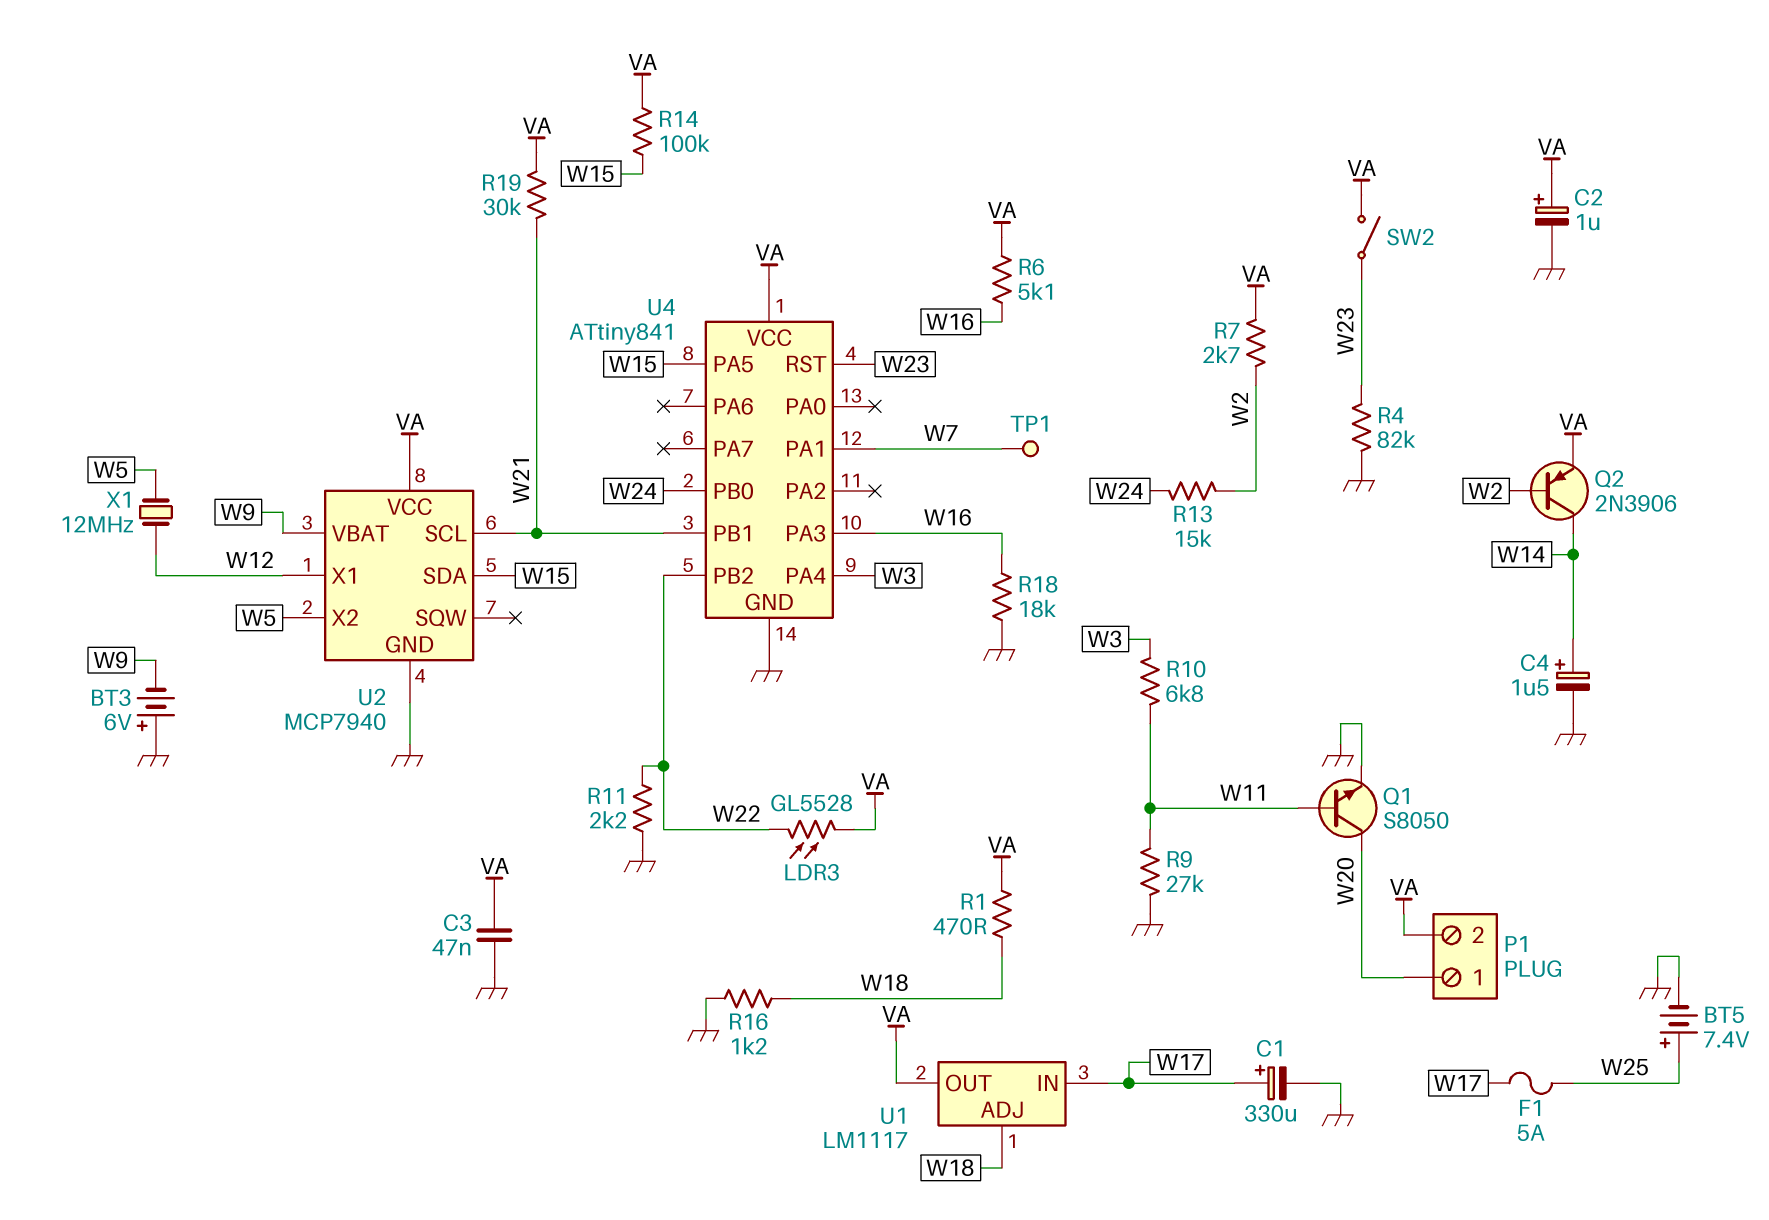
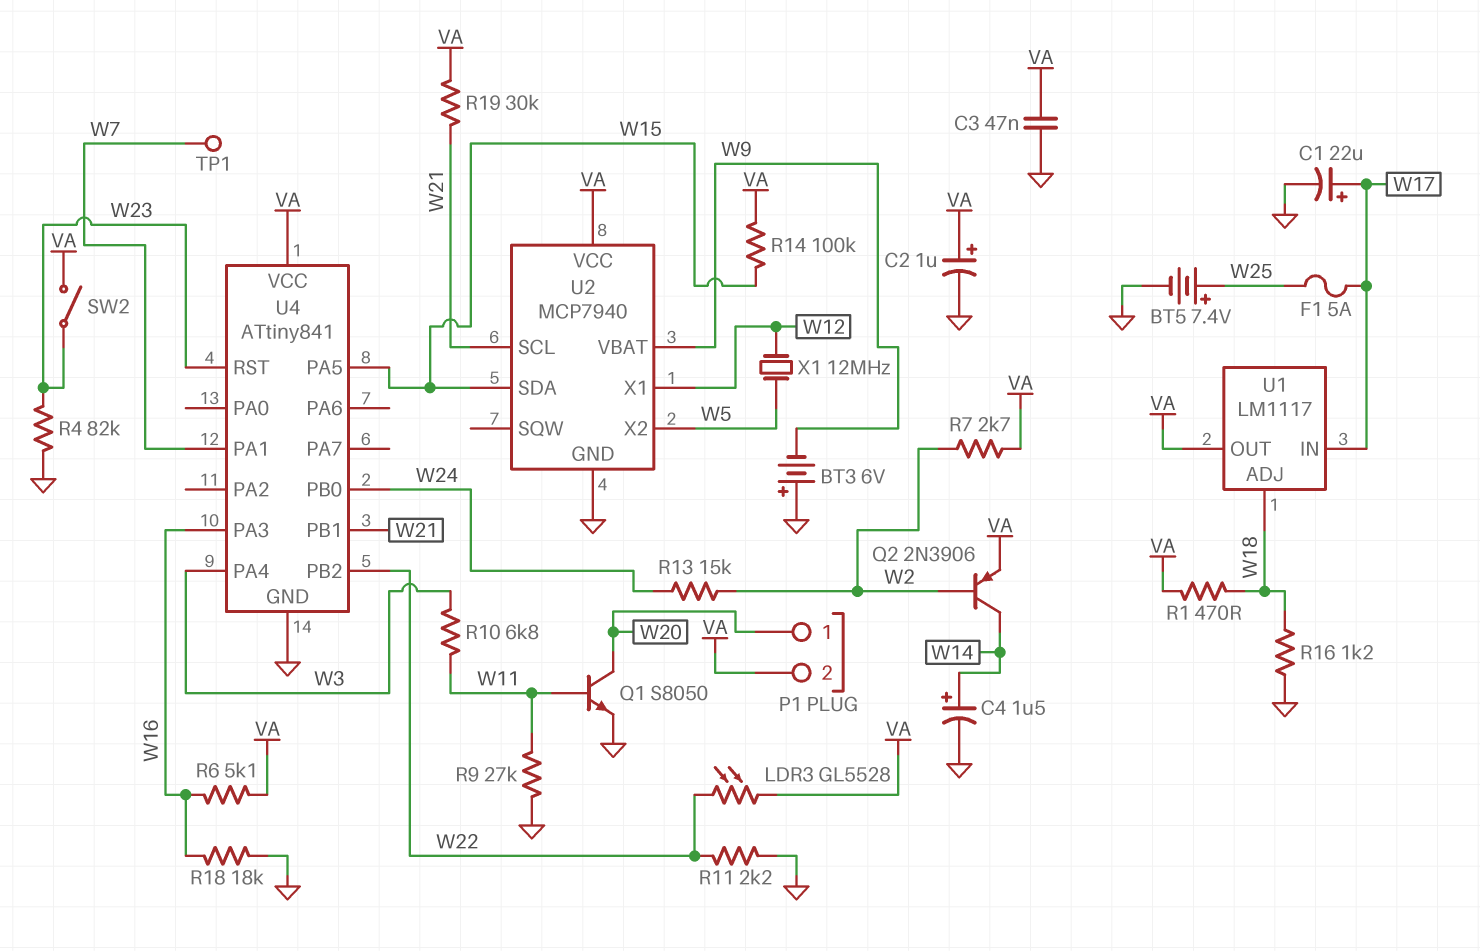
C1: 330uF (plus W17, minus GND) -> 22uF (plus W17, minus GND)

